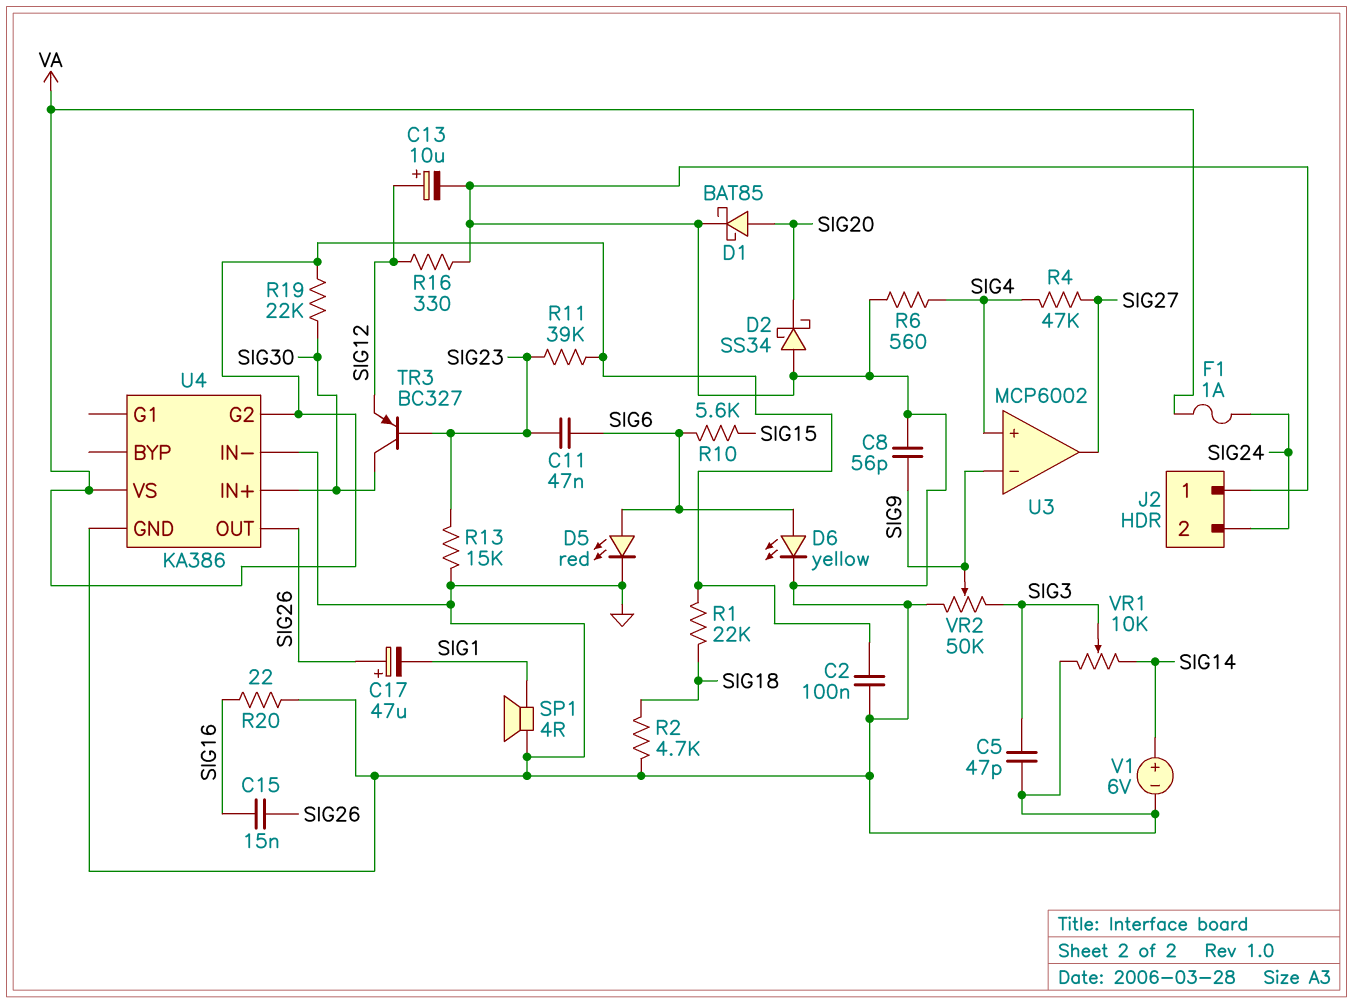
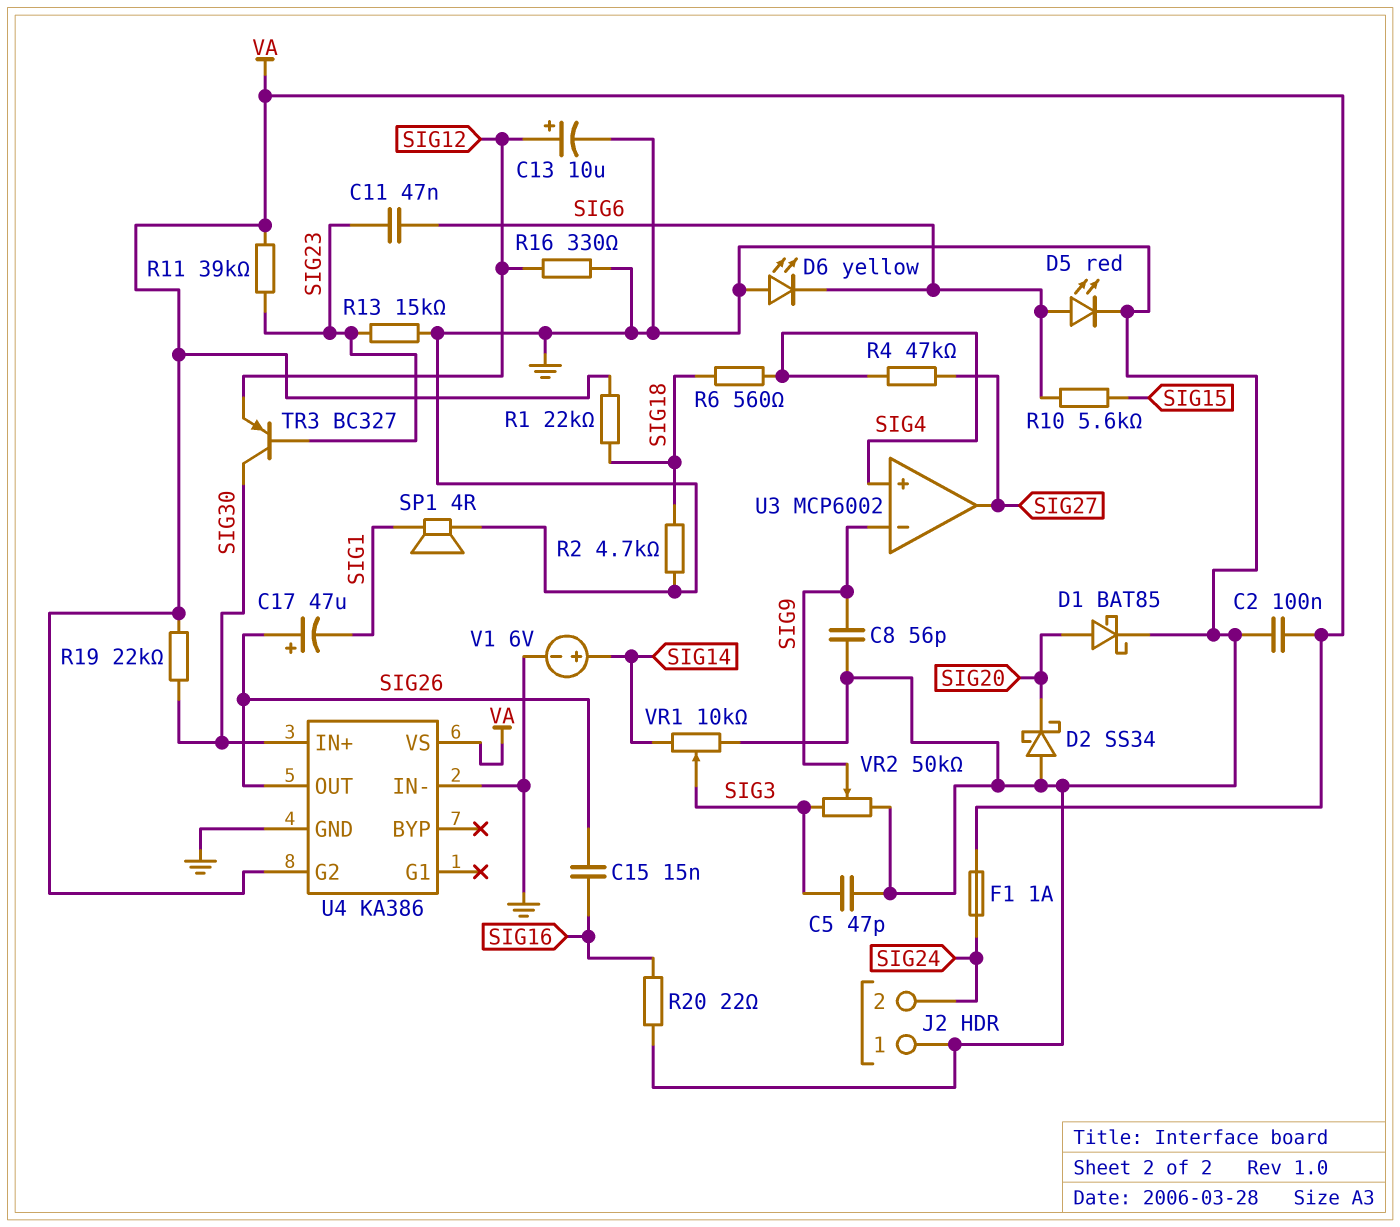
D6: LED yellow (A SIG6, K GND) -> LED yellow (A GND, K SIG6)
R6: 560 (GND, SIG4) -> 560 (SIG4, SIG18)

